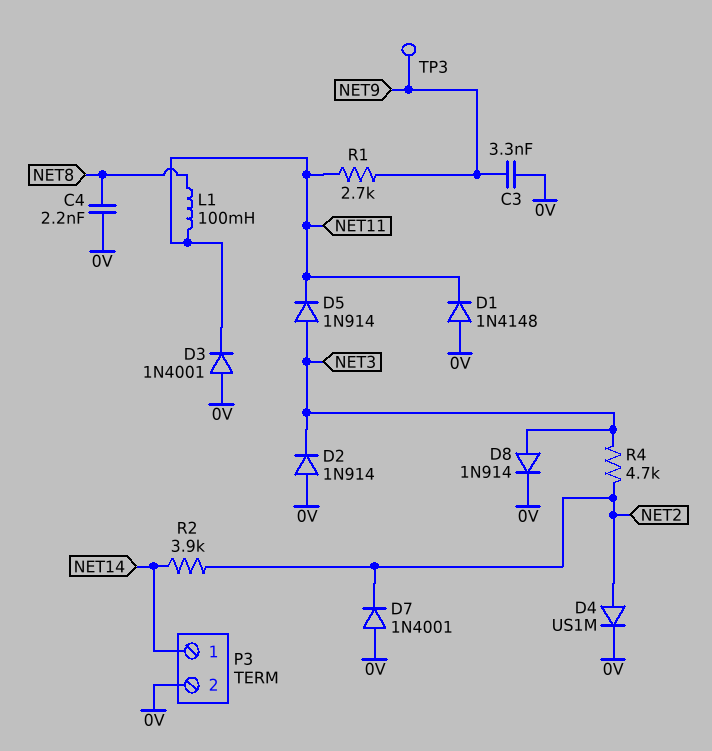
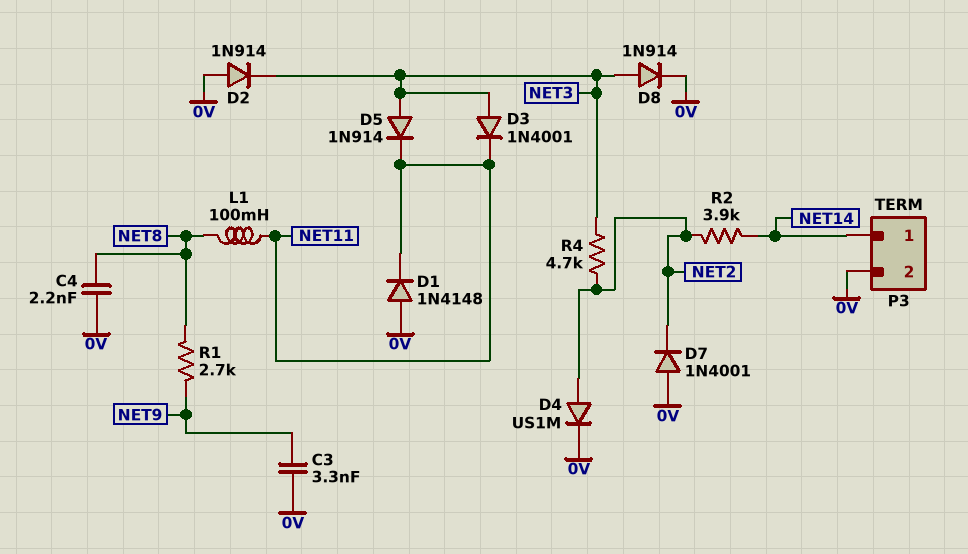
D3: diode 1N4001 (A 0V, K NET11) -> diode 1N4001 (A NET3, K NET11)
R1: 2.7k (NET9, NET11) -> 2.7k (NET8, NET9)
TP3: test point (NET9) -> none

